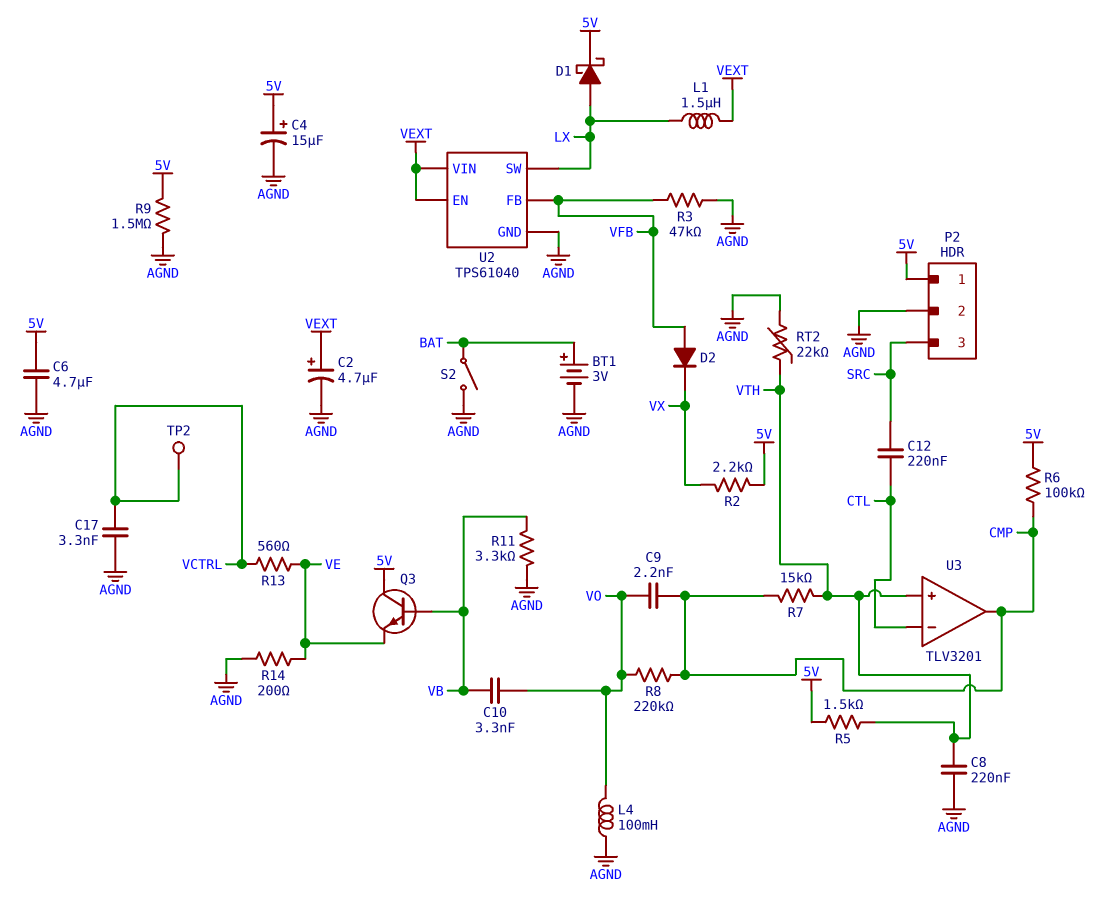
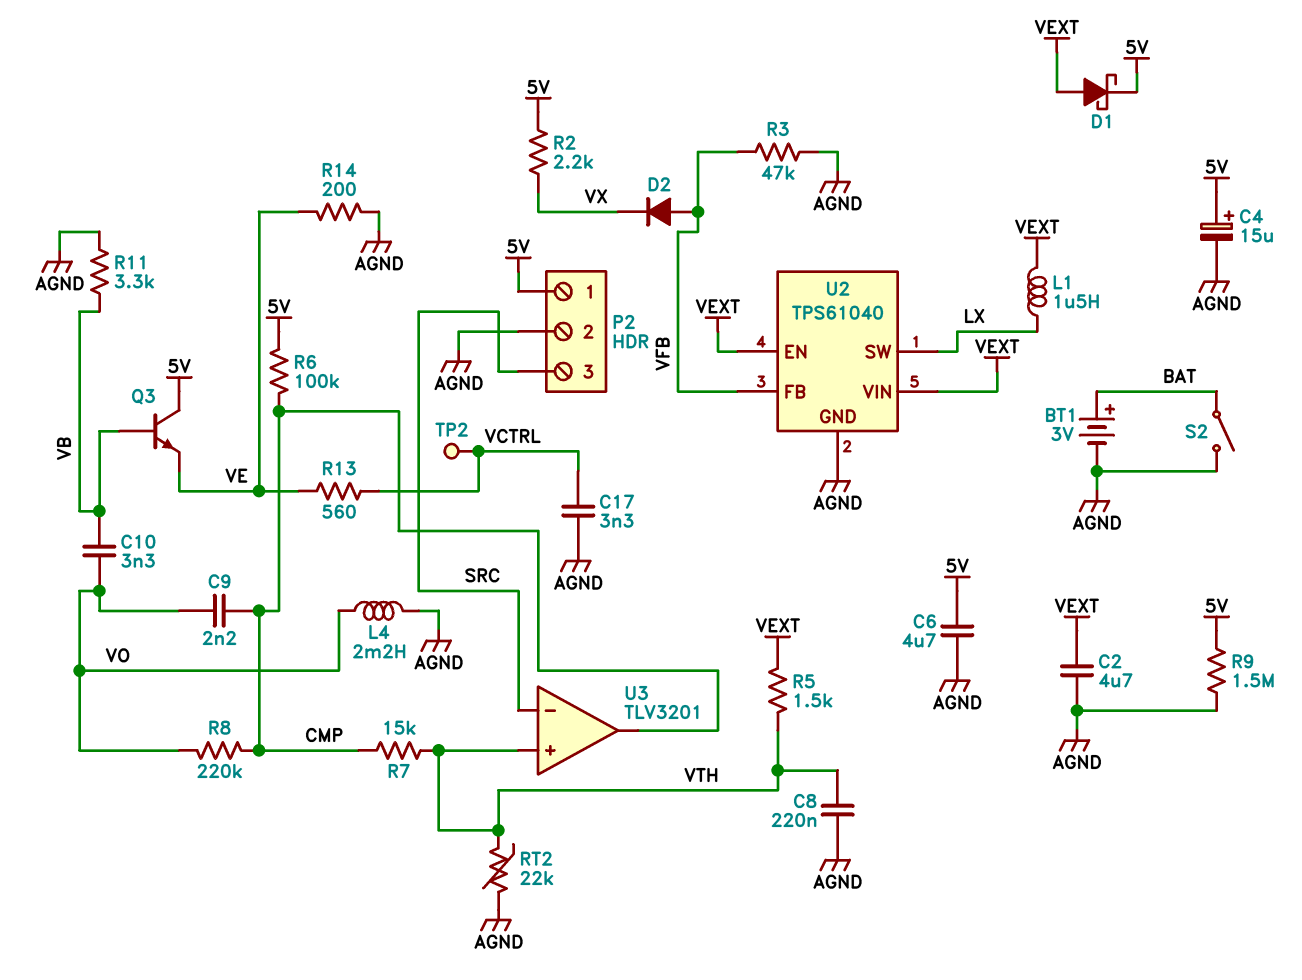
C2: 4.7uF (plus VEXT, minus AGND) -> 4.7uF (AGND, VEXT)
C12: 220nF (CTL, SRC) -> none
D1: schottky (A LX, K 5V) -> schottky (A VEXT, K 5V)
L4: 100mH (AGND, VO) -> 2.2mH (AGND, VO)
R5: 1.5k (5V, VTH) -> 1.5k (VEXT, VTH)
U3 pin in-: CTL -> SRC

